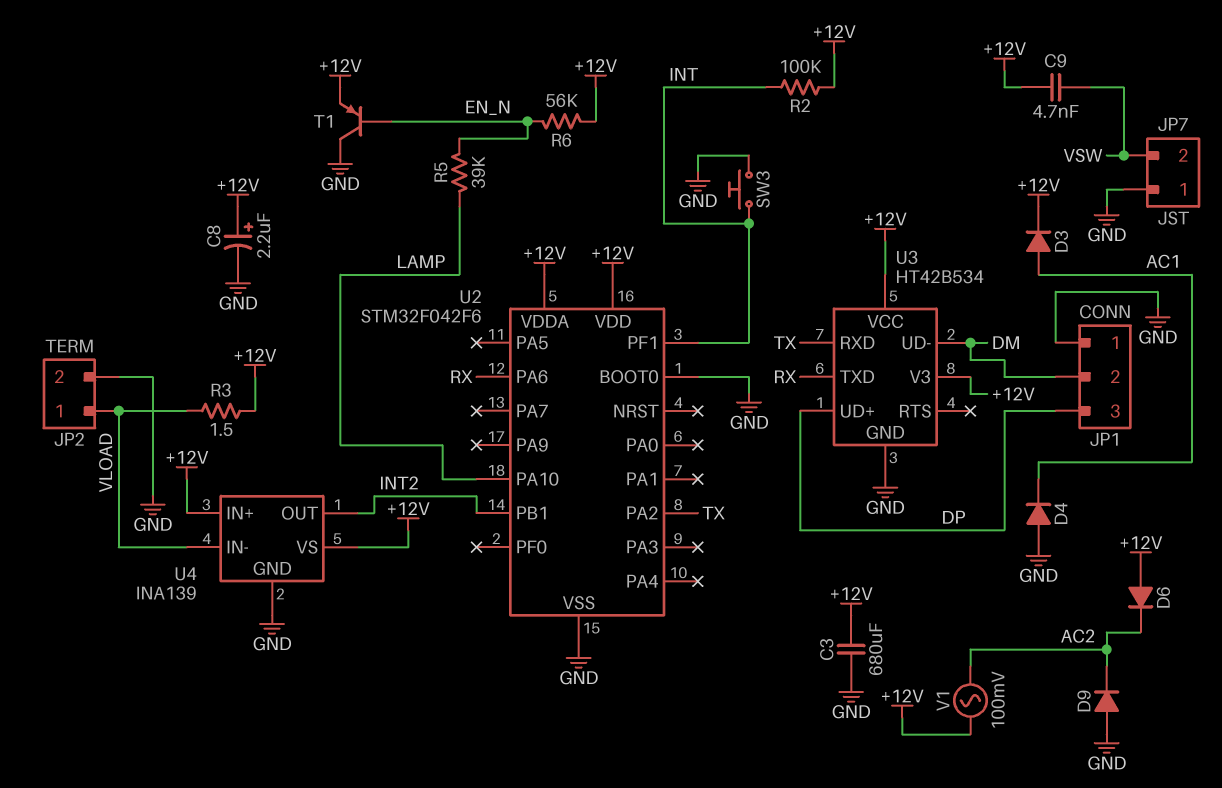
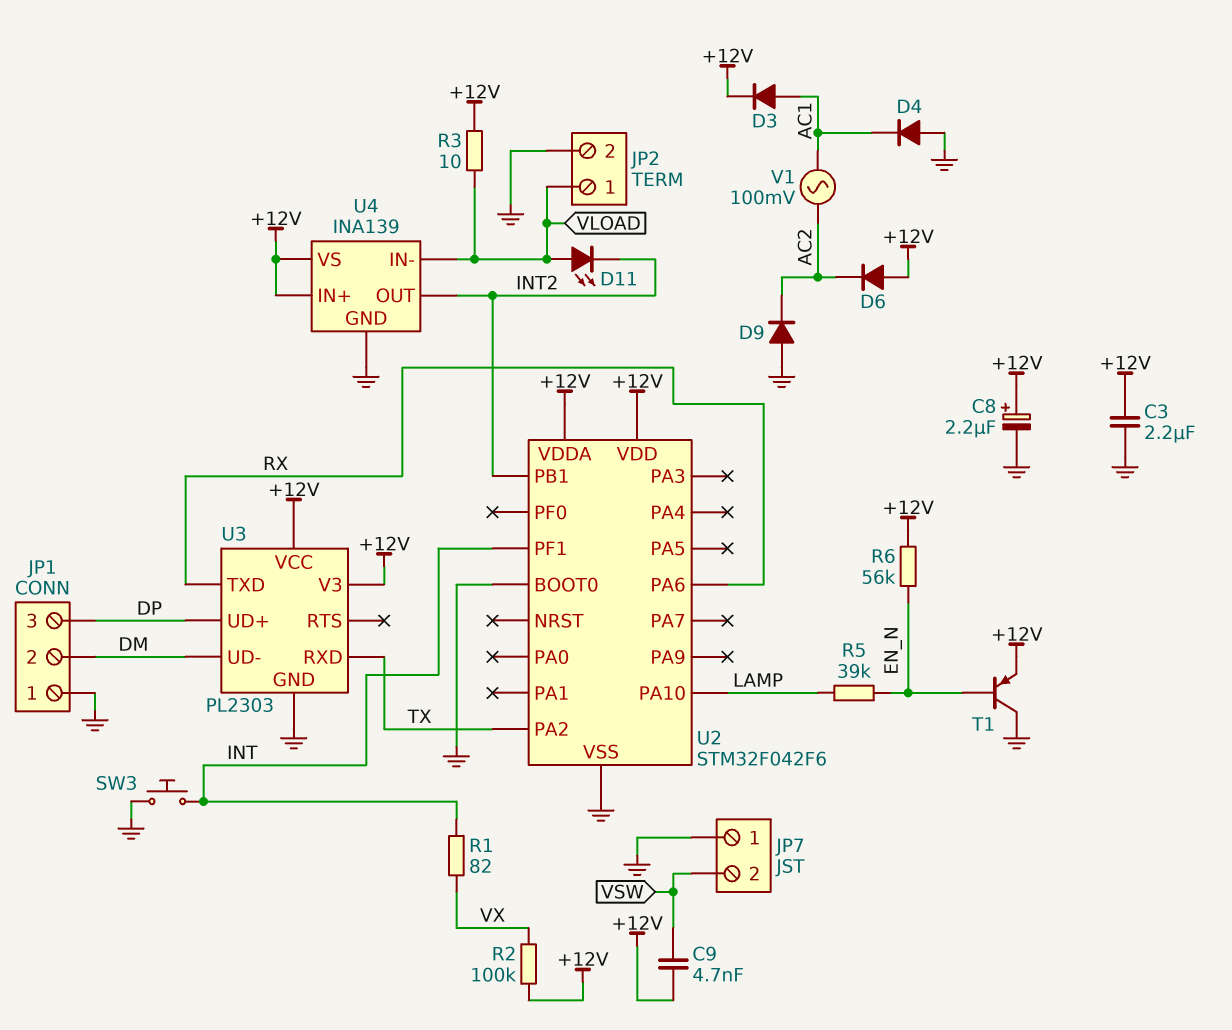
C3: 680uF (+12V, GND) -> 2.2uF (+12V, GND)
D11: none -> LED (A VLOAD, K INT2)
R1: none -> 82 (INT, VX)
R2: 100k (+12V, INT) -> 100k (+12V, VX)
R3: 1.5 (+12V, VLOAD) -> 10 (+12V, VLOAD)
U3: HT42B534 -> PL2303
V1: AC 100mV (+12V, AC2) -> AC 100mV (AC1, AC2)

